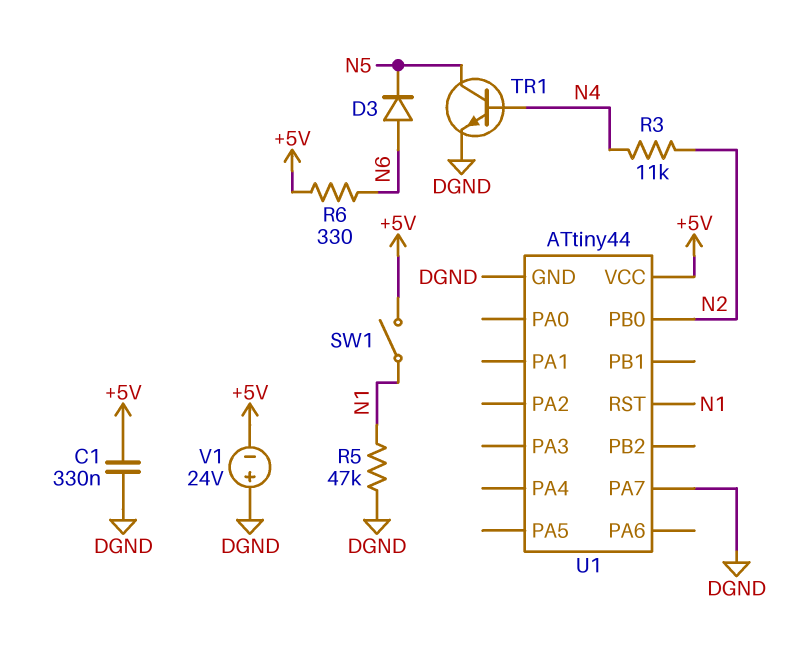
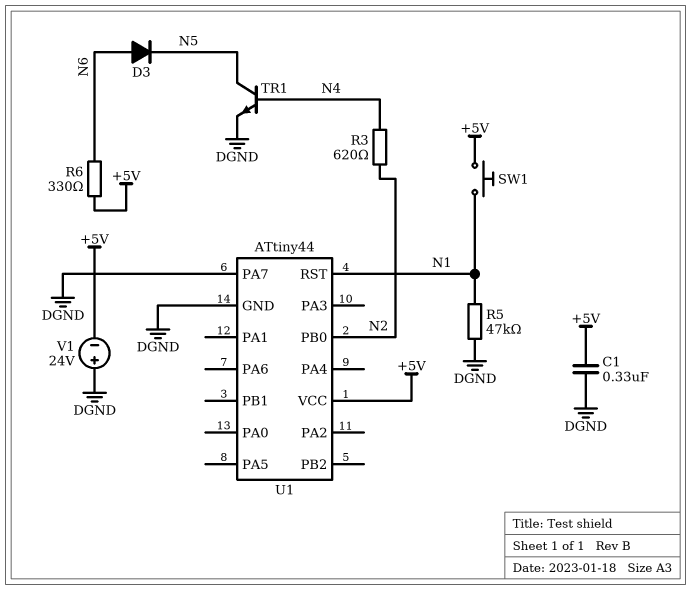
R3: 11k (N2, N4) -> 620 (N2, N4)
SW1: switch (+5V, N1) -> button (+5V, N1)

